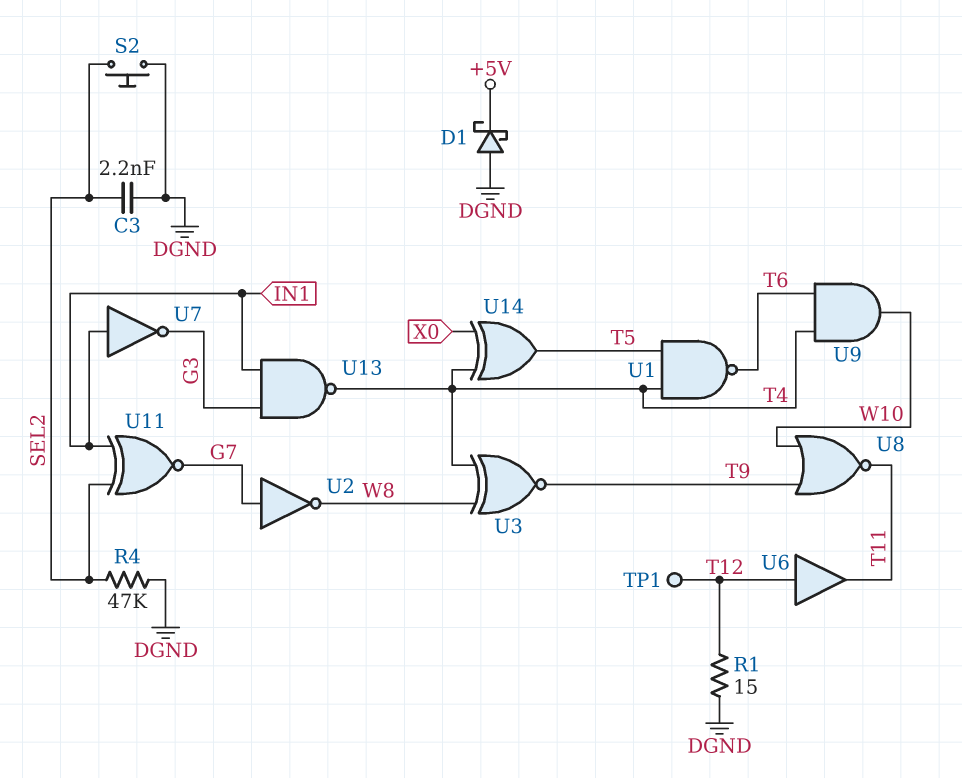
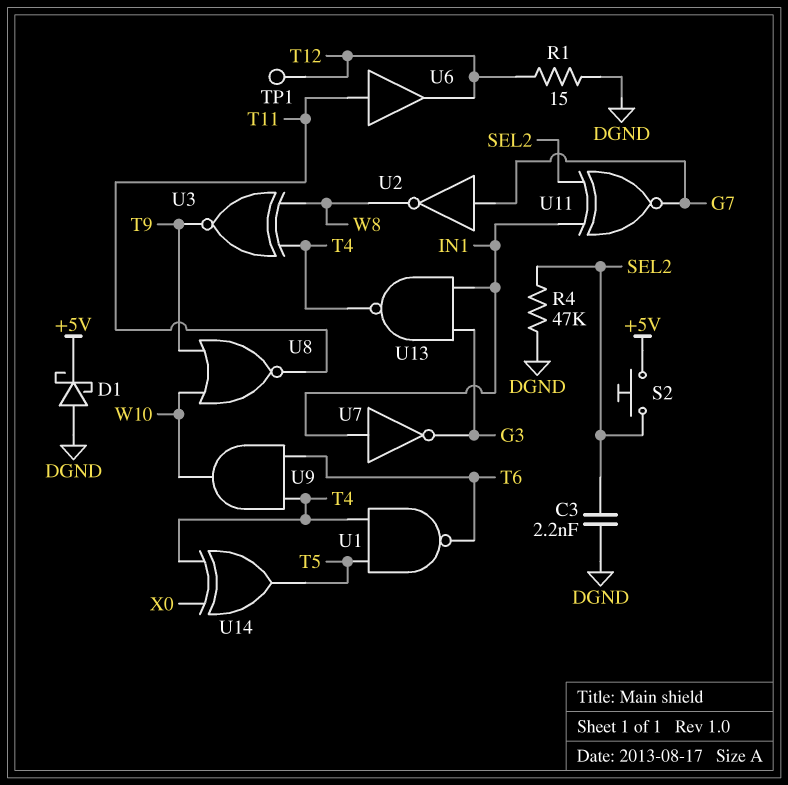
S2: button (DGND, SEL2) -> button (+5V, SEL2)
U6: buffer (in T12, out T11) -> buffer (in T11, out T12)

